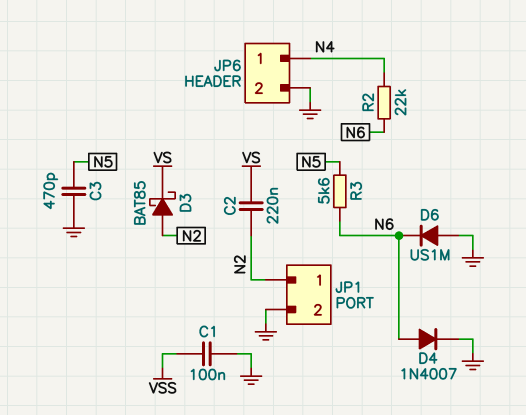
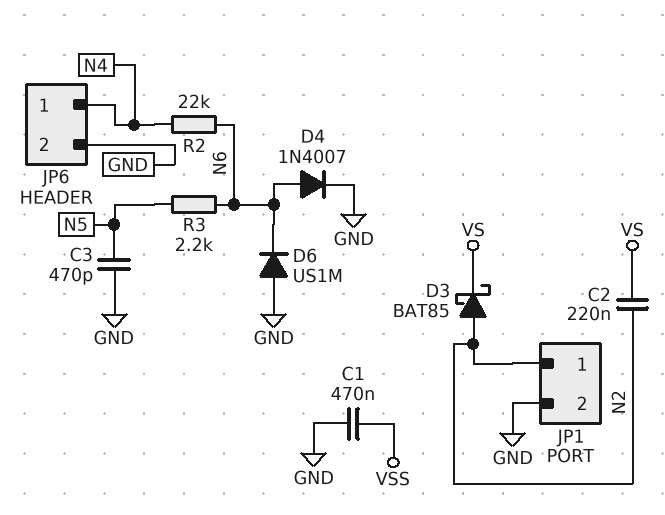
C1: 100nF (GND, VSS) -> 470nF (GND, VSS)
R3: 5.6k (N5, N6) -> 2.2k (N5, N6)

